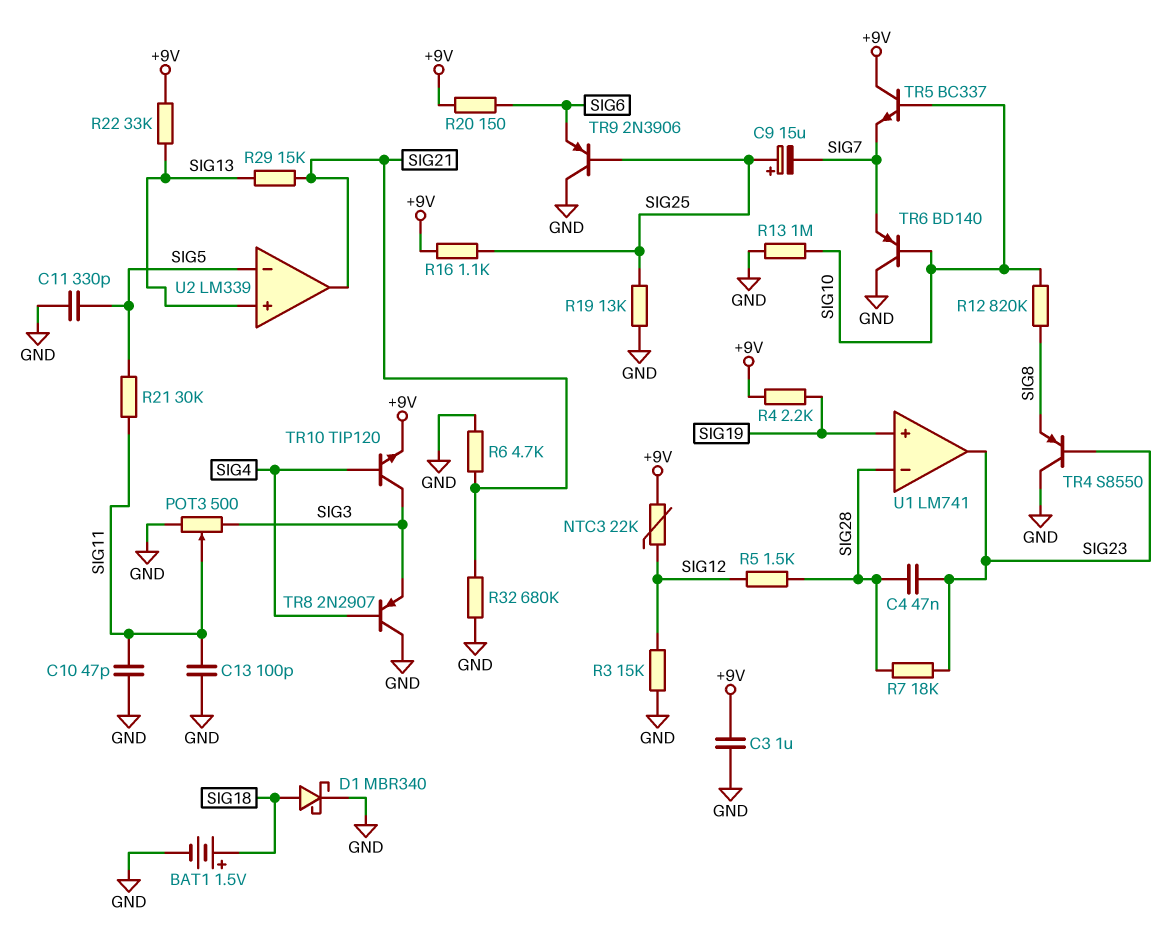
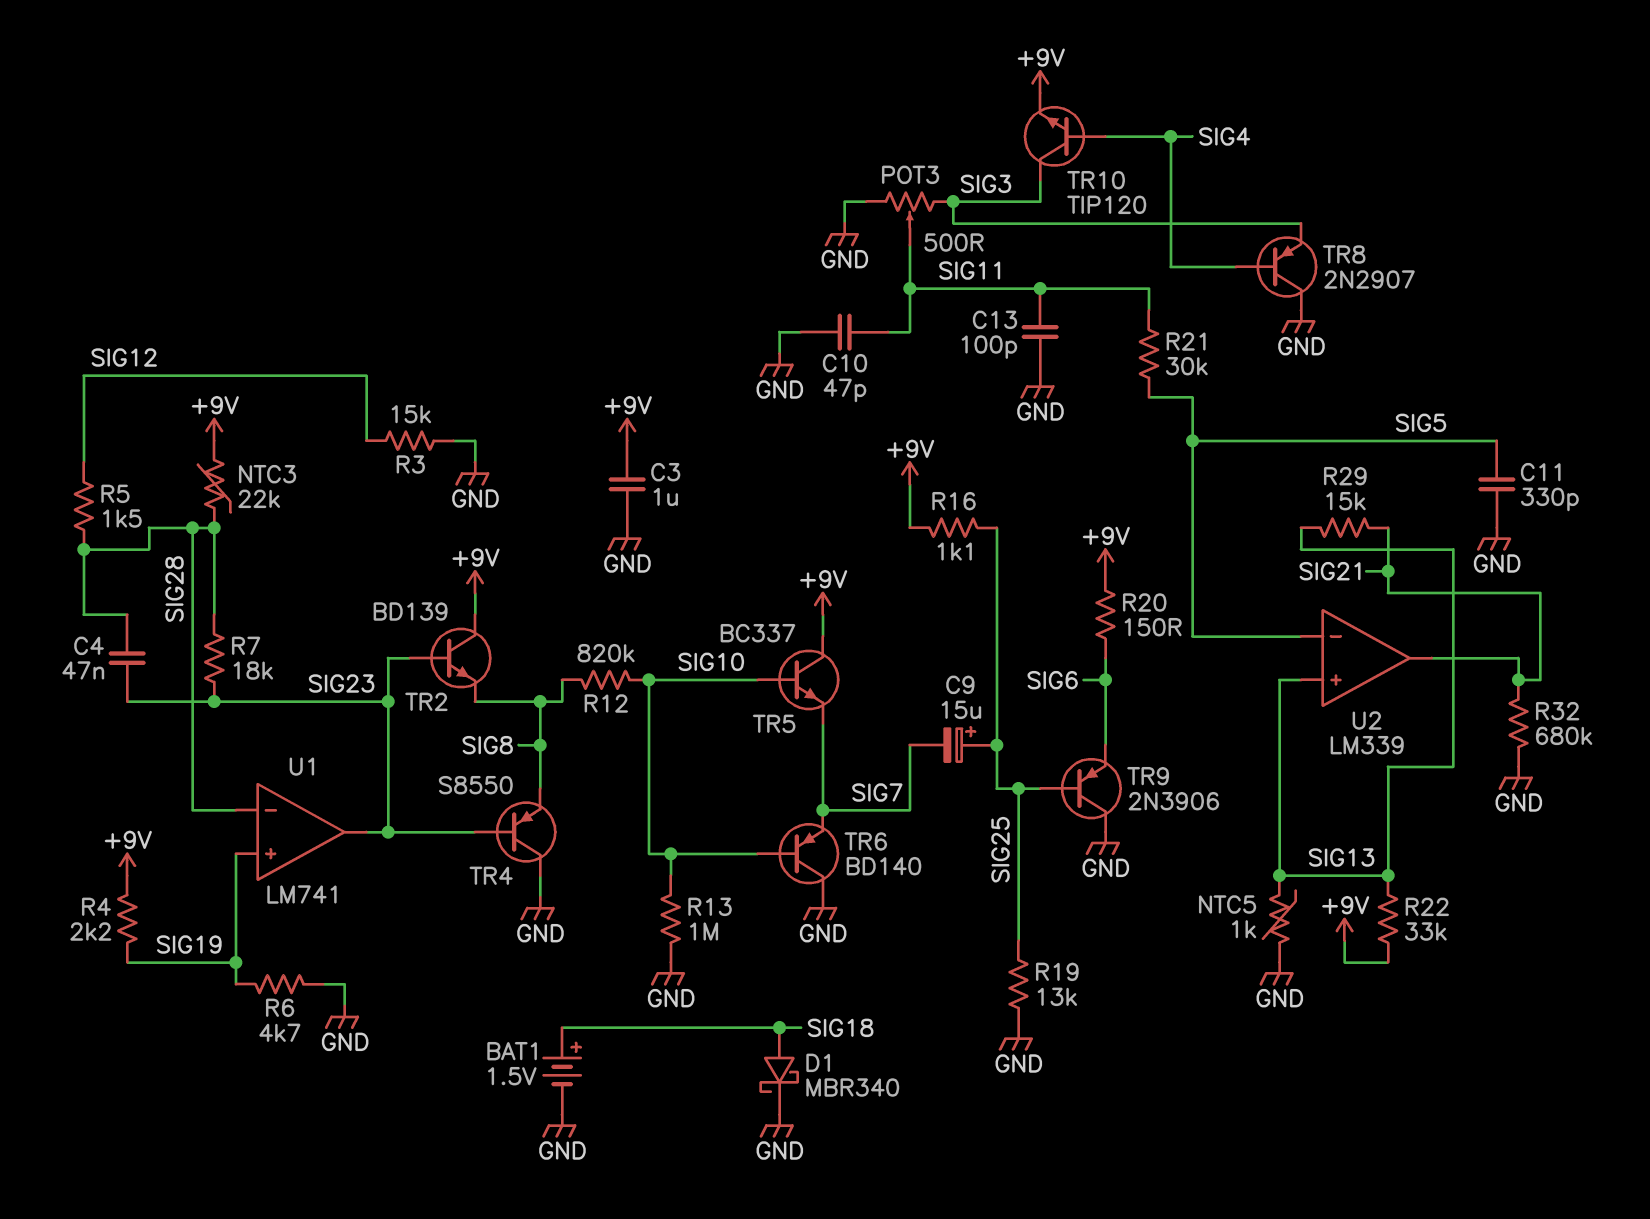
NTC3: 22k (+9V, SIG12) -> 22k (+9V, SIG28)
NTC5: none -> 1k (GND, SIG13)
R6: 4.7k (GND, SIG21) -> 4.7k (GND, SIG19)
TR2: none -> NPN BD139 (B SIG23, C +9V, E SIG8)

